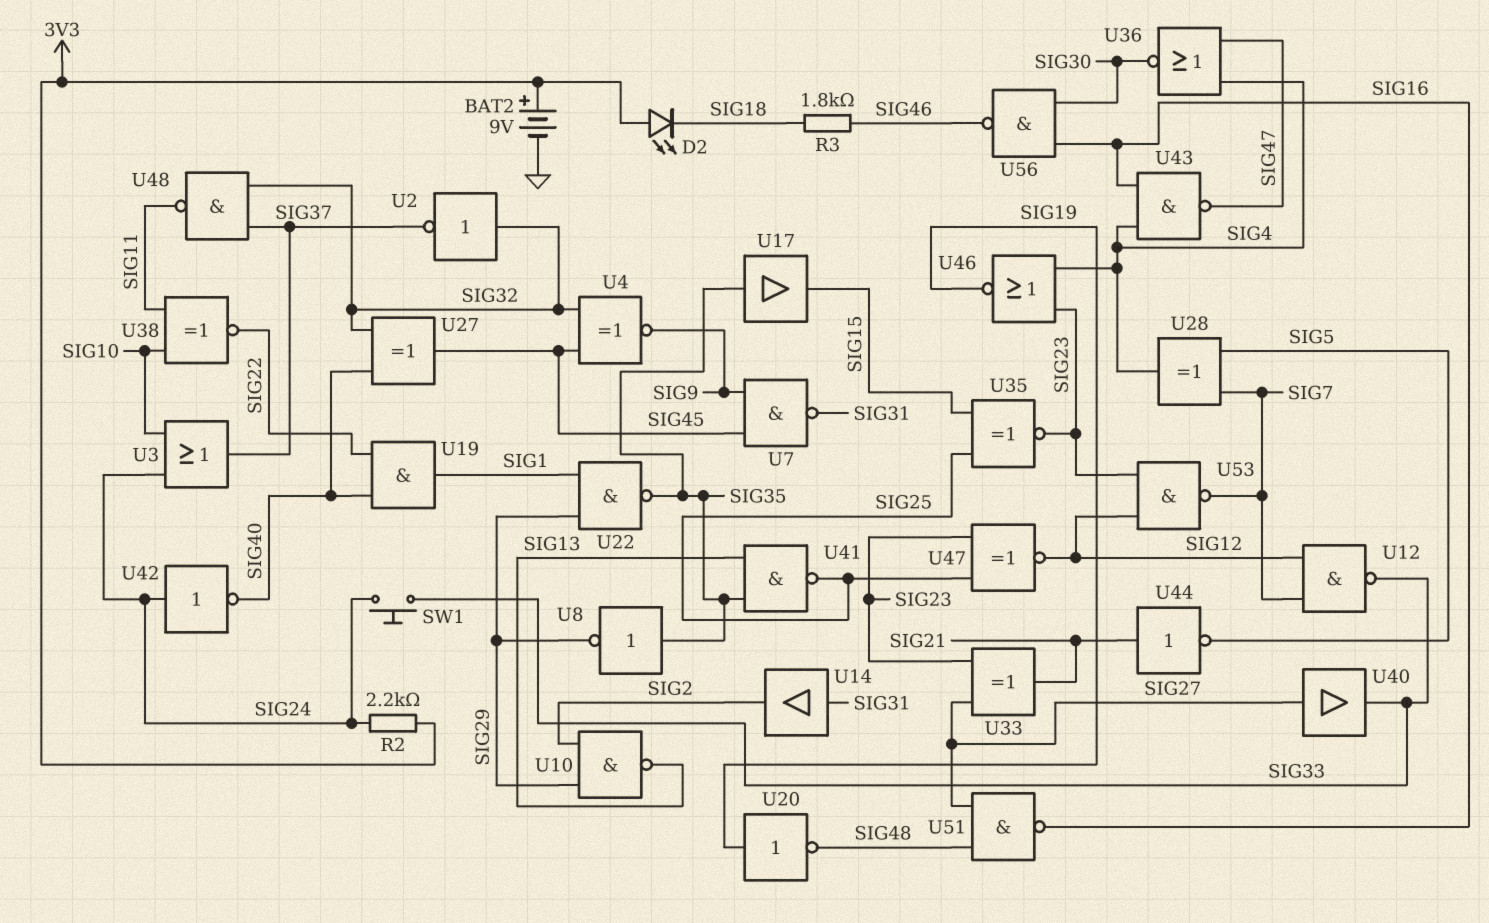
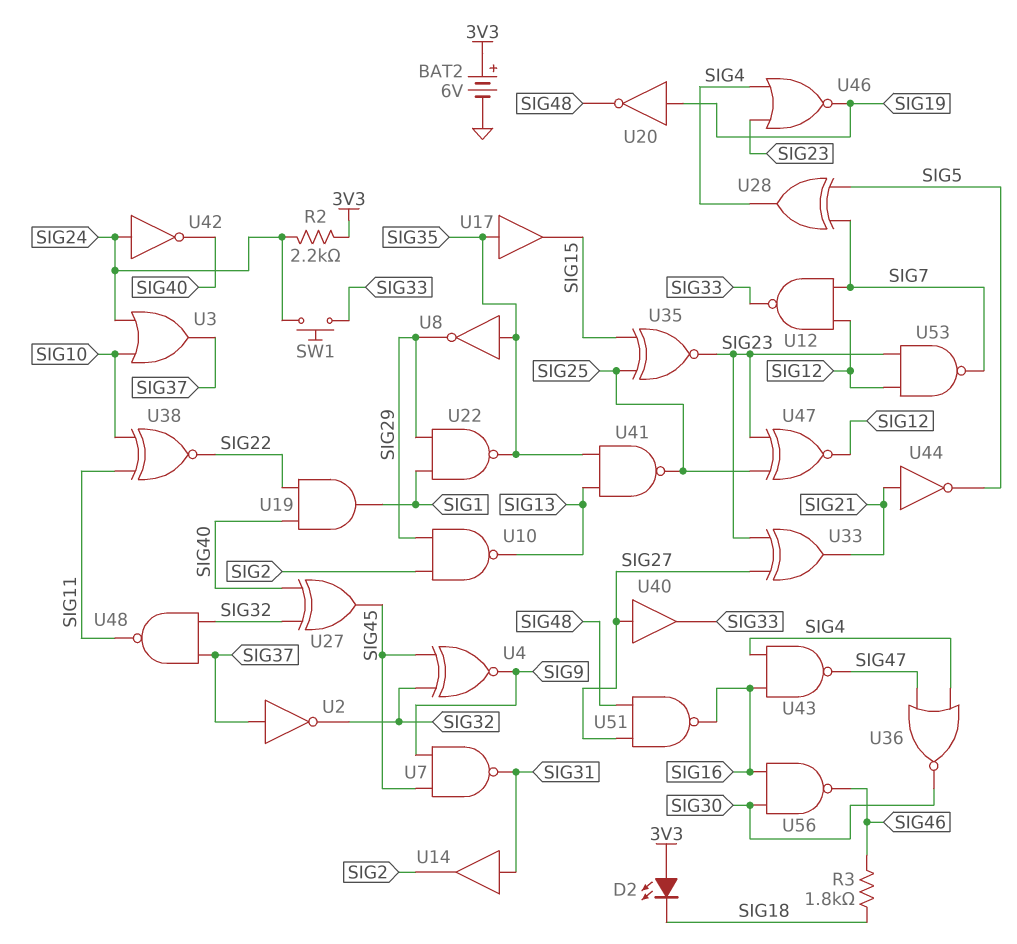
BAT2: 9V (plus 3V3, minus GND) -> 6V (plus 3V3, minus GND)
U2: NOT (in SIG32, out SIG37) -> NOT (in SIG37, out SIG32)

